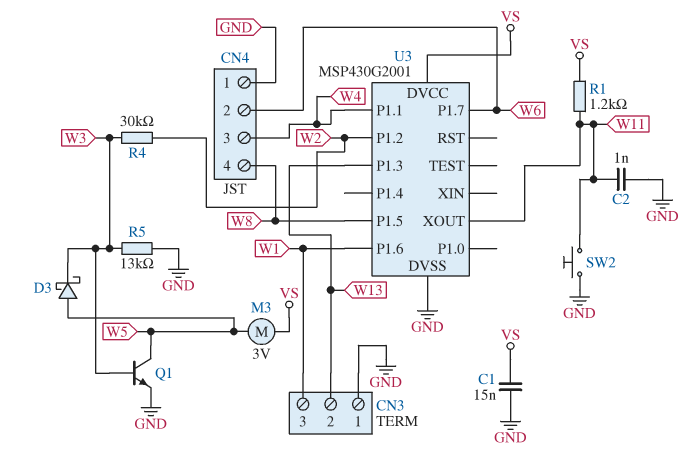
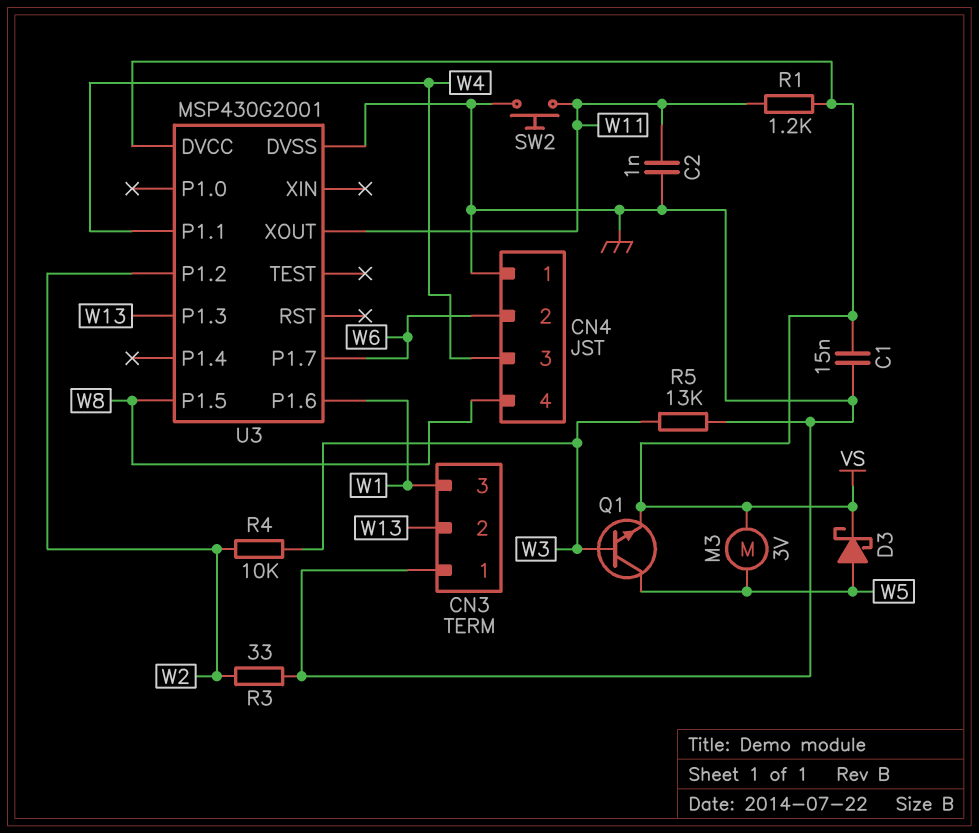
D3: schottky (A W5, K W3) -> schottky (A W5, K VS)
Q1: NPN (B W3, C W5, E GND) -> NPN (B W3, C W5, E VS)
R3: none -> 33 (GND, W2)
R4: 30k (W2, W3) -> 10k (W2, W3)

